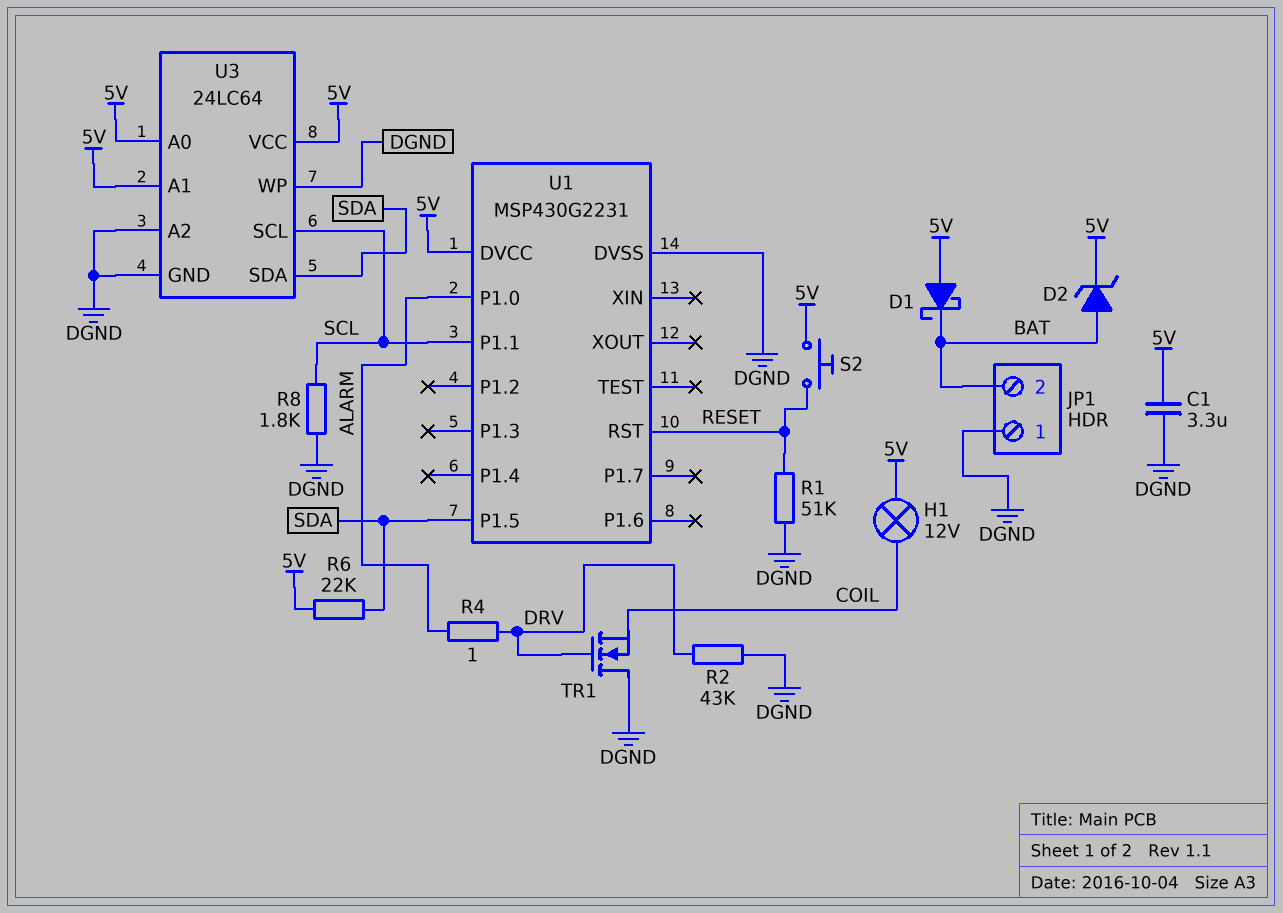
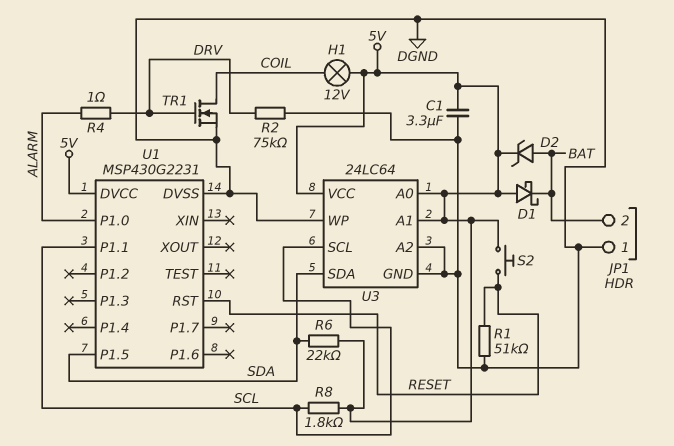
R2: 43k (DGND, DRV) -> 75k (DGND, DRV)
R8: 1.8k (DGND, SCL) -> 1.8k (5V, SCL)
TR1: NMOS (G DRV, D DGND, S COIL) -> NMOS (G DRV, D COIL, S DGND)

